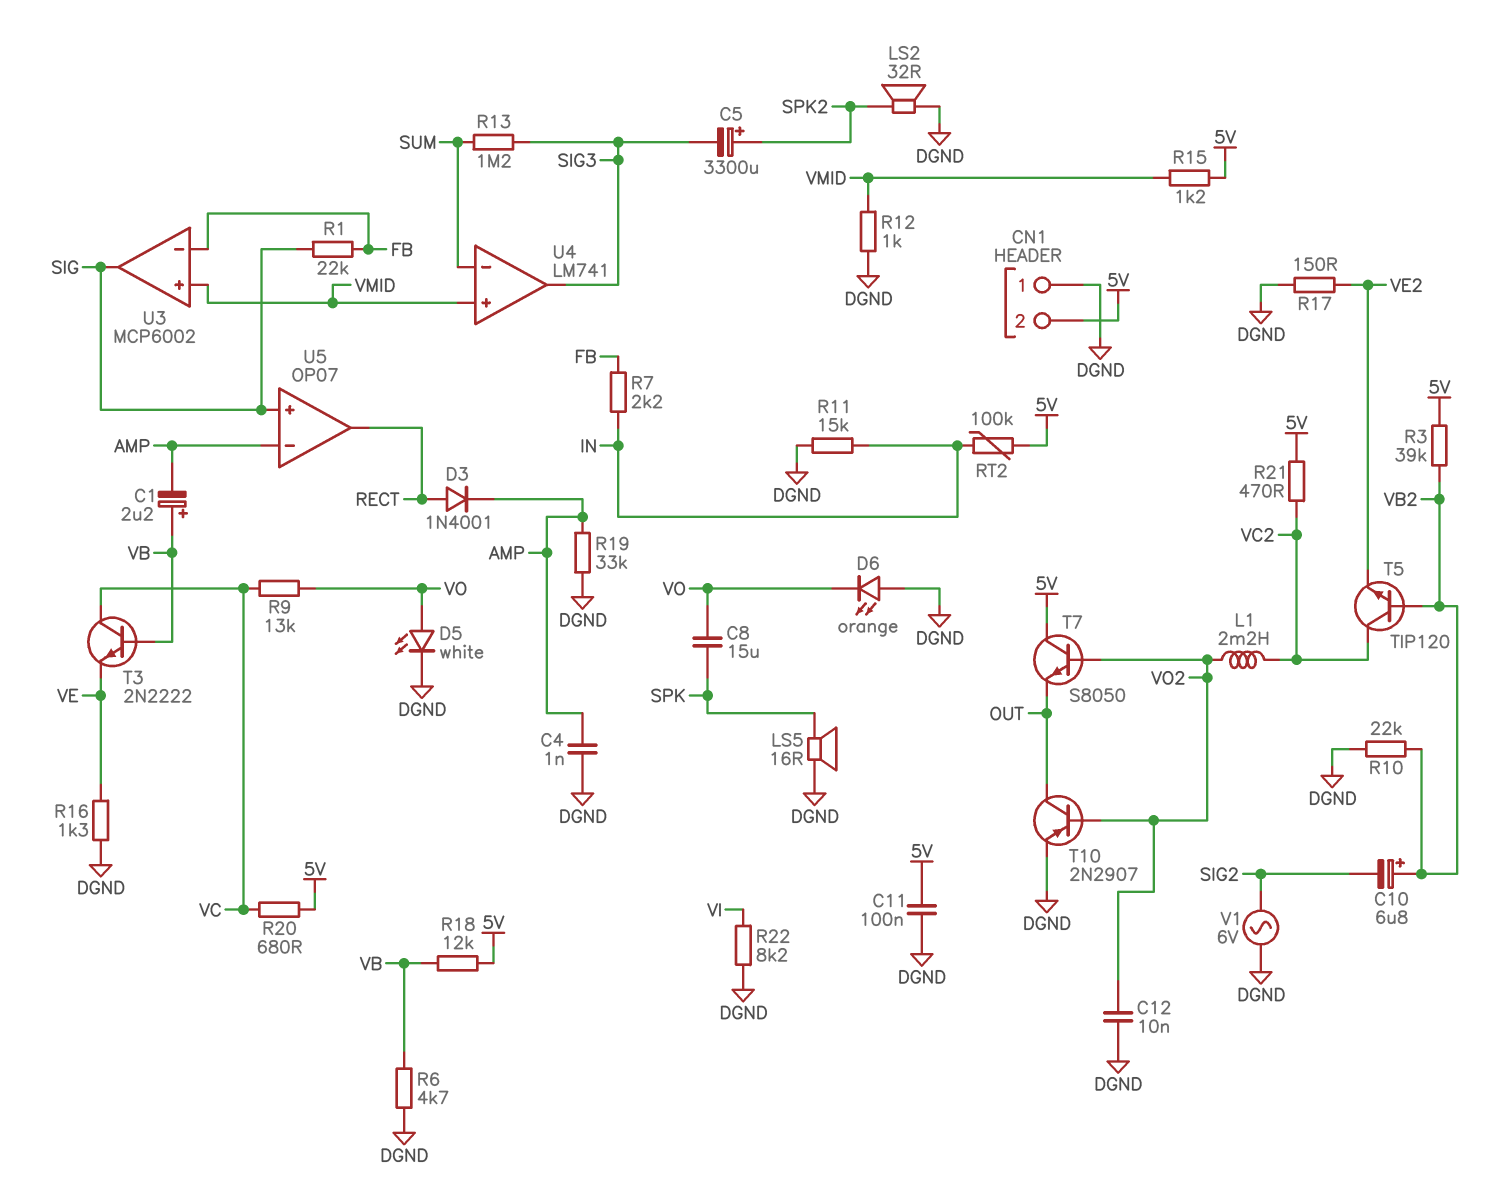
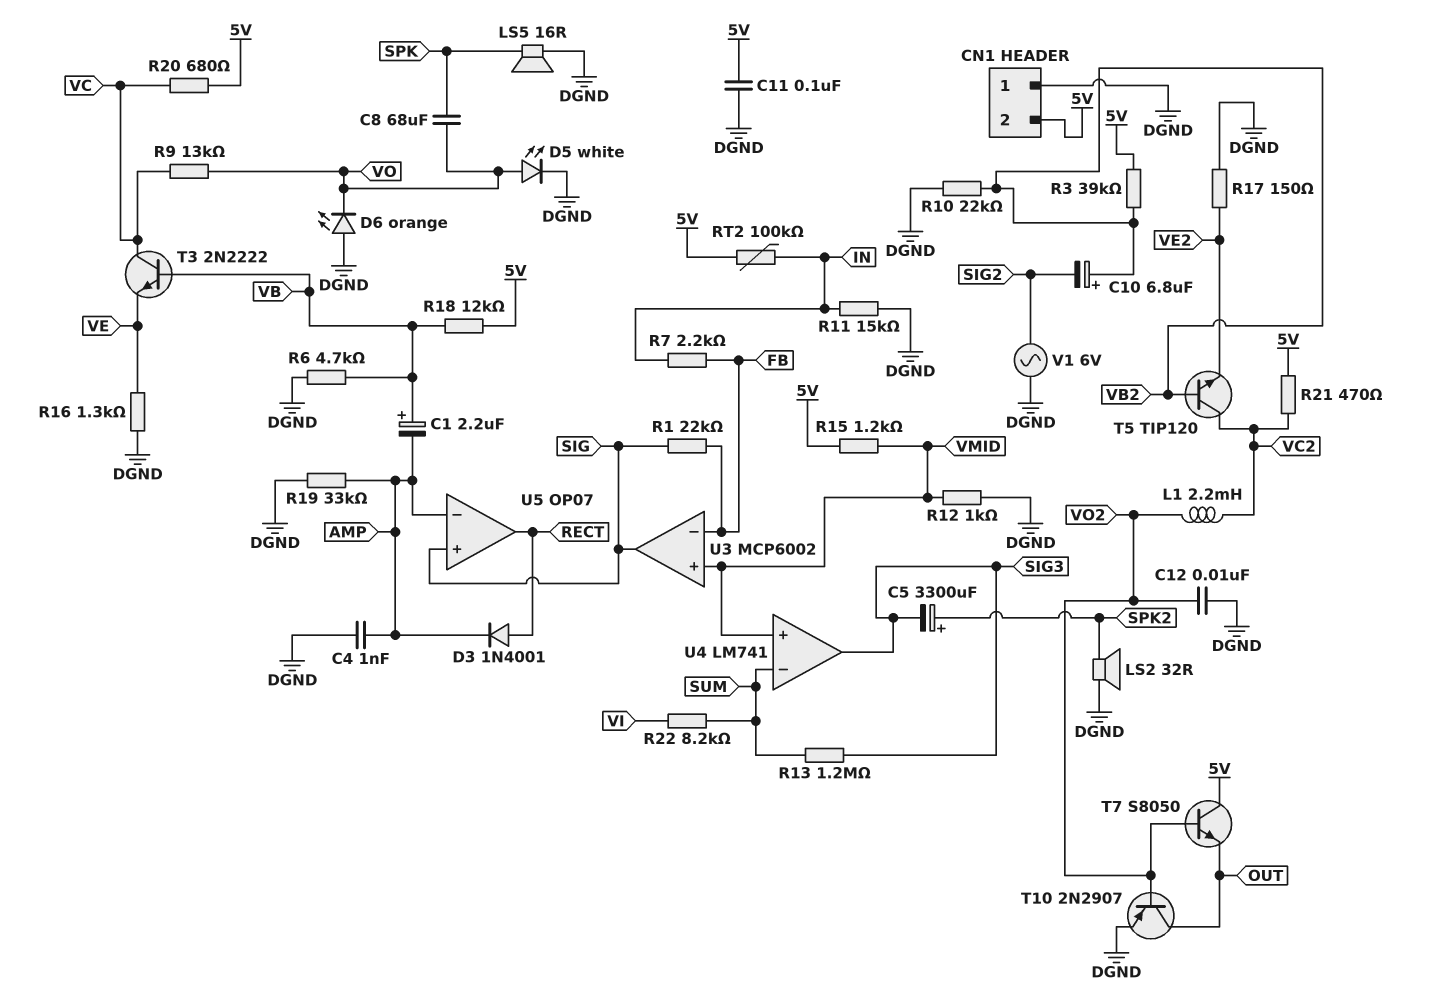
C8: 15uF (SPK, VO) -> 68uF (SPK, VO)
R22: 8.2k (DGND, VI) -> 8.2k (SUM, VI)

